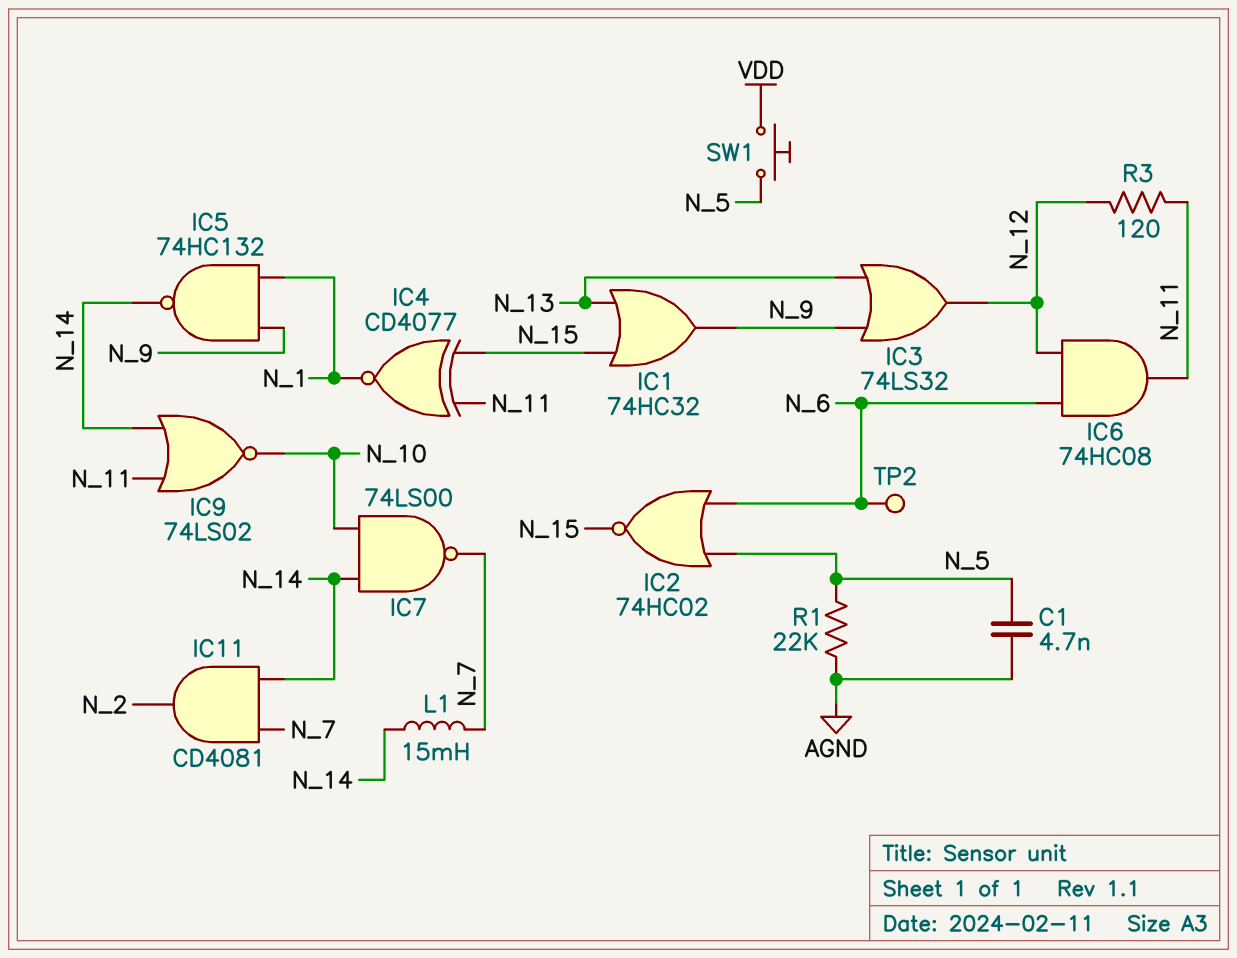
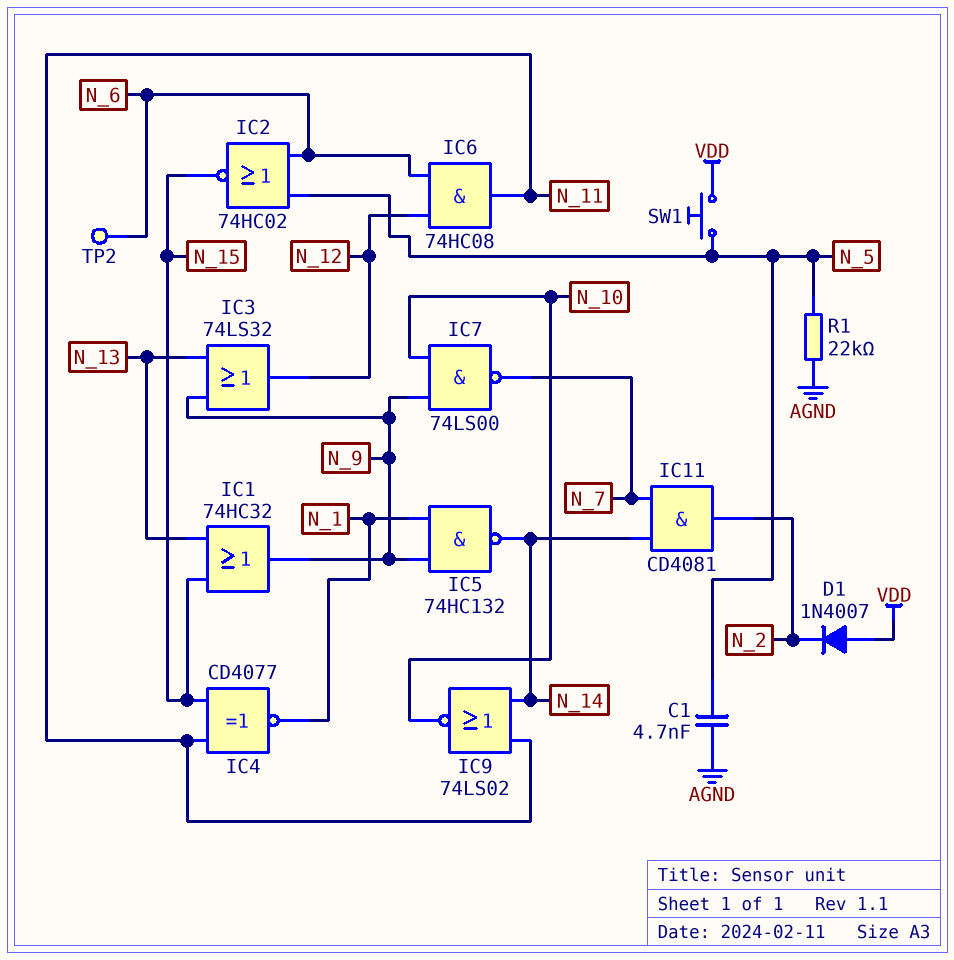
D1: none -> diode 1N4007 (A VDD, K N_2)
IC7: NAND 74LS00 (in N_10, in N_14, out N_7) -> NAND 74LS00 (in N_9, in N_10, out N_7)
L1: 15mH (N_7, N_14) -> none
R3: 120 (N_11, N_12) -> none

